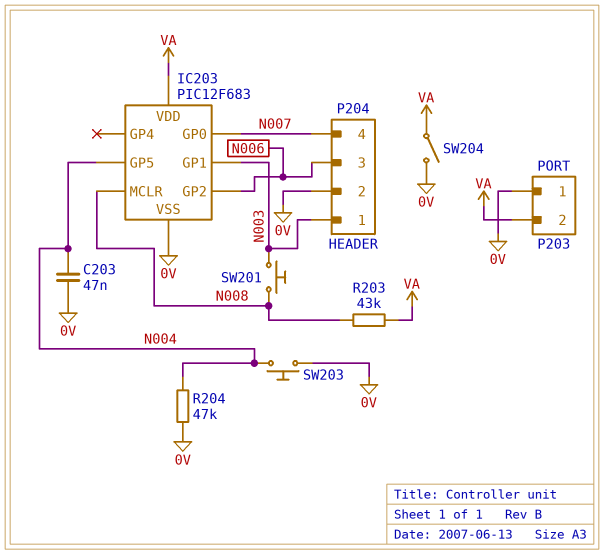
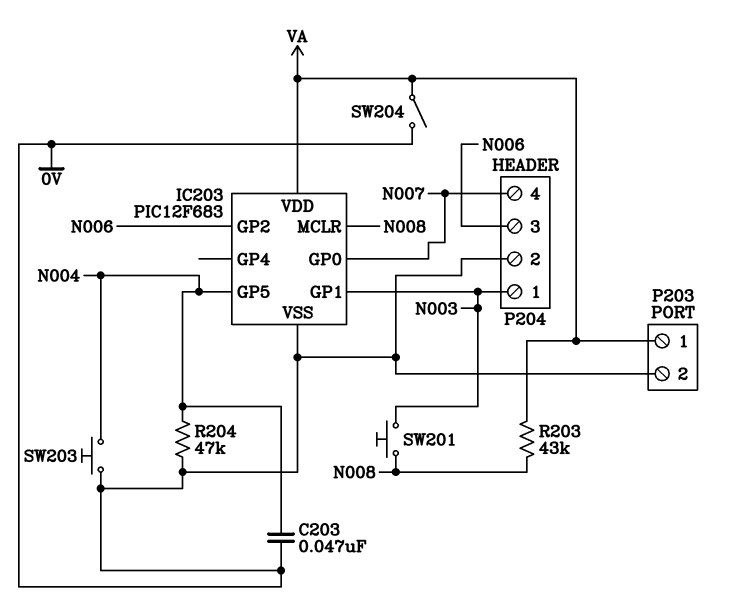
P203 pin 1: 0V -> VA
P203 pin 2: VA -> 0V

